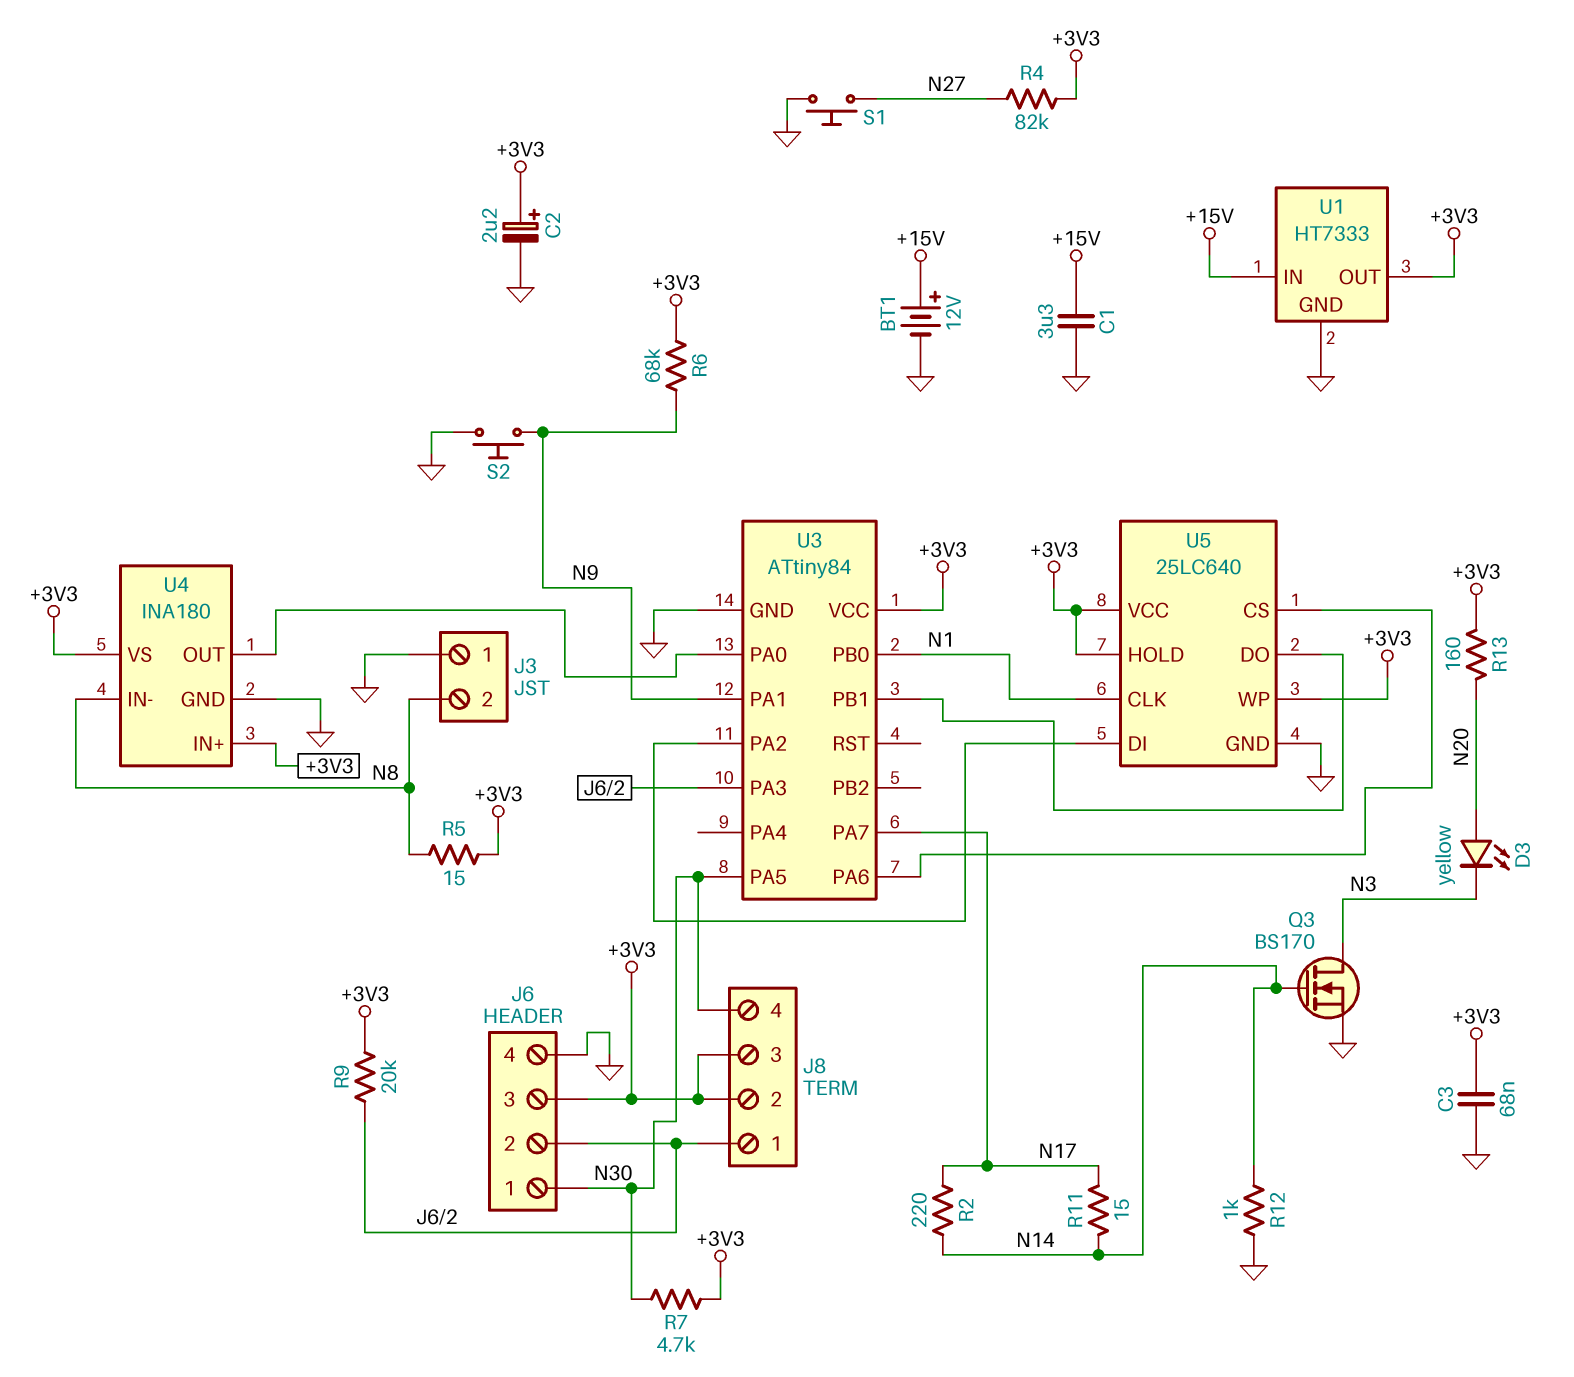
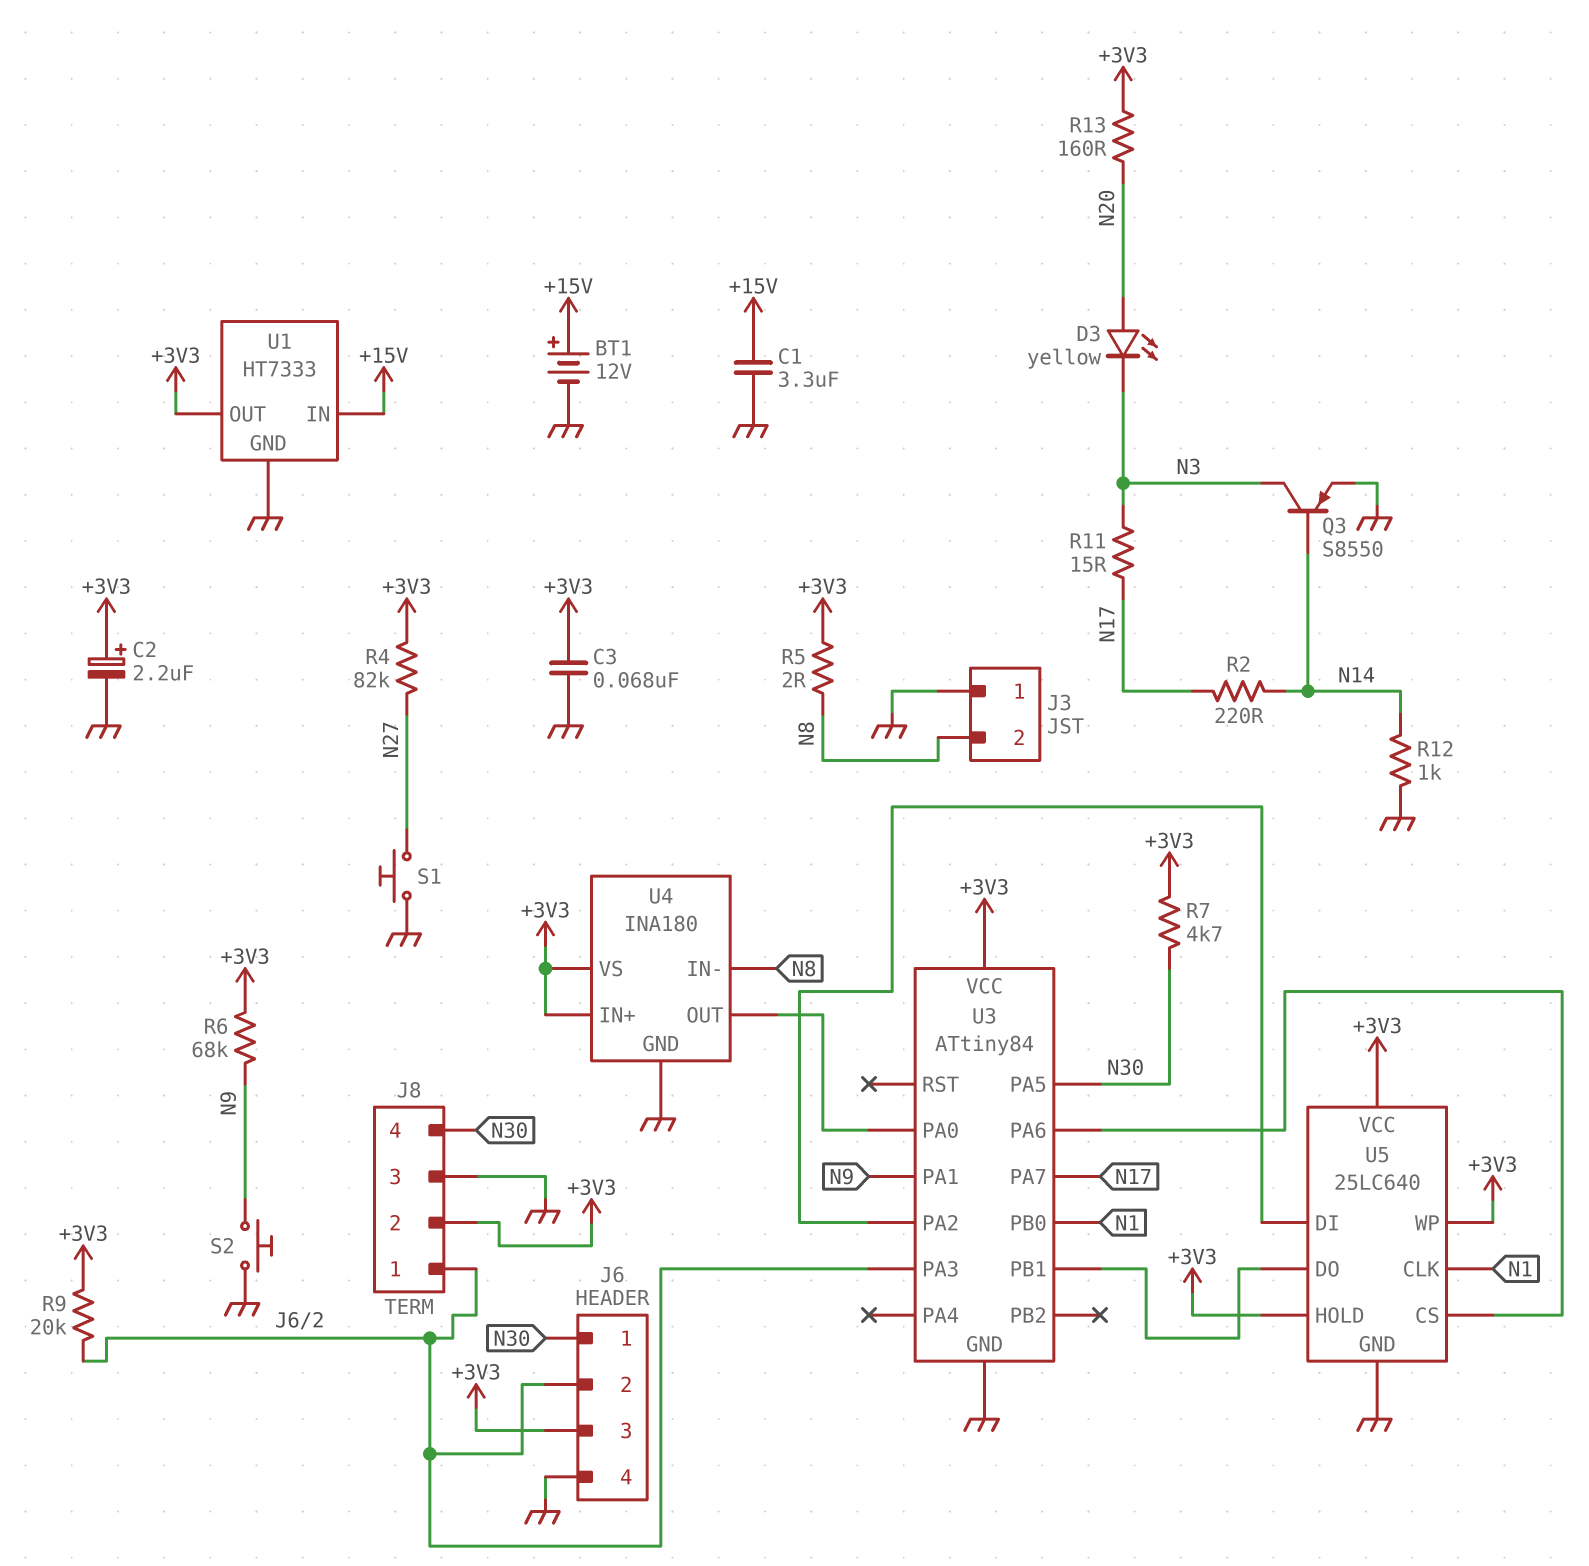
J8 pin 3: +3V3 -> GND
Q3: NMOS BS170 (G N14, D N3, S GND) -> PNP S8550 (B N14, C N3, E GND)
R5: 15 (+3V3, N8) -> 2 (+3V3, N8)
R11: 15 (N14, N17) -> 15 (N3, N17)

